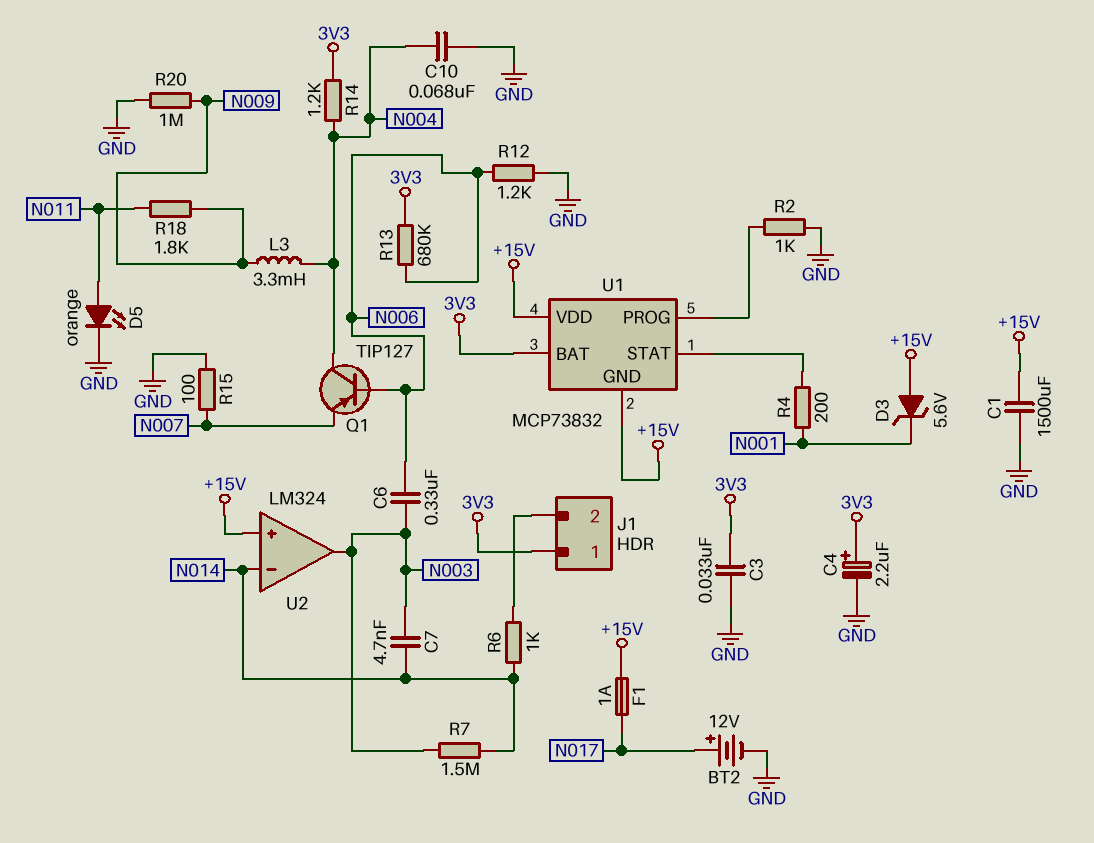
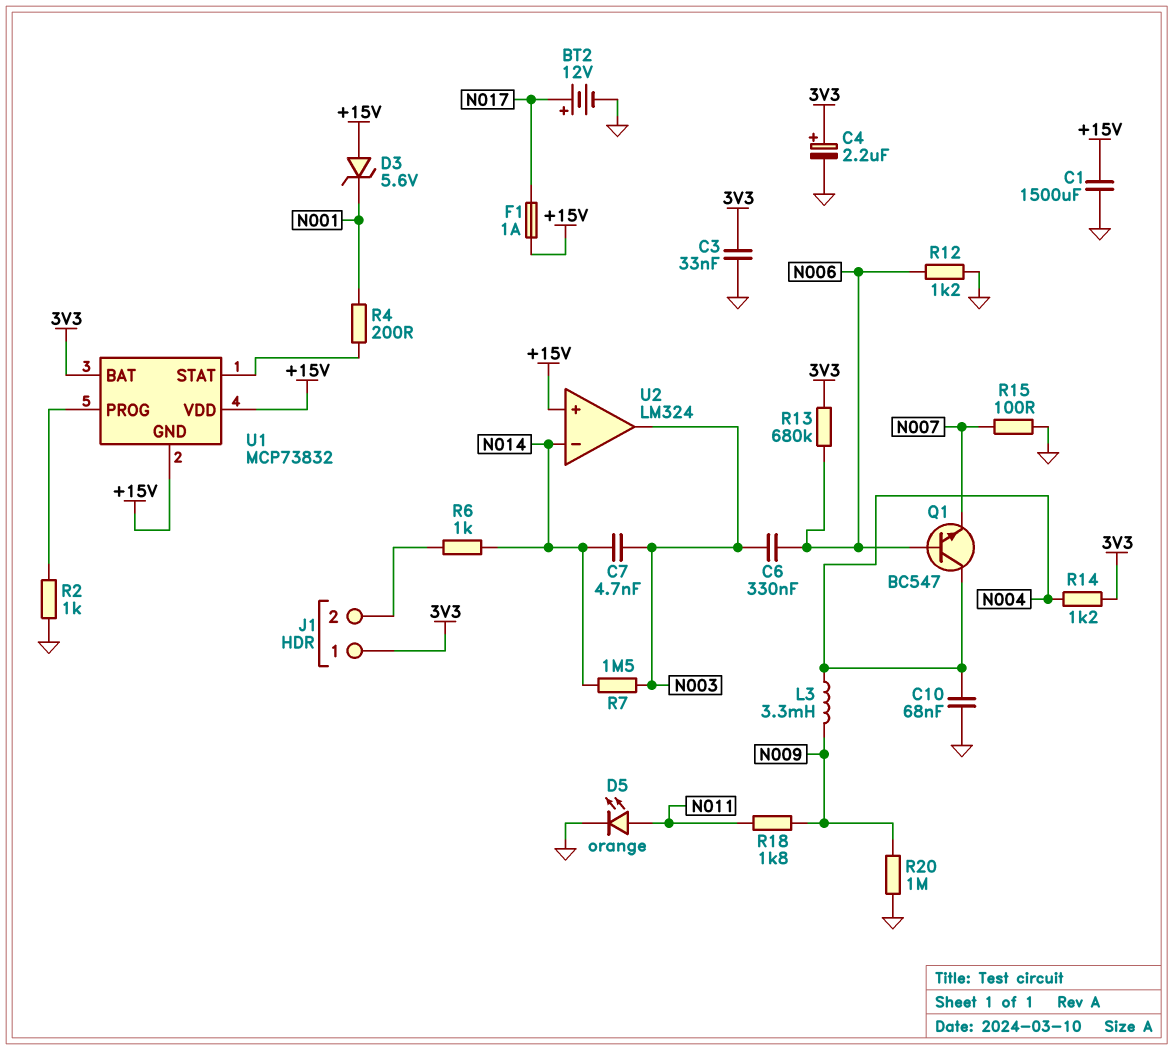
Q1: PNP TIP127 (B N006, C N004, E N007) -> NPN BC547 (B N006, C N004, E N007)

